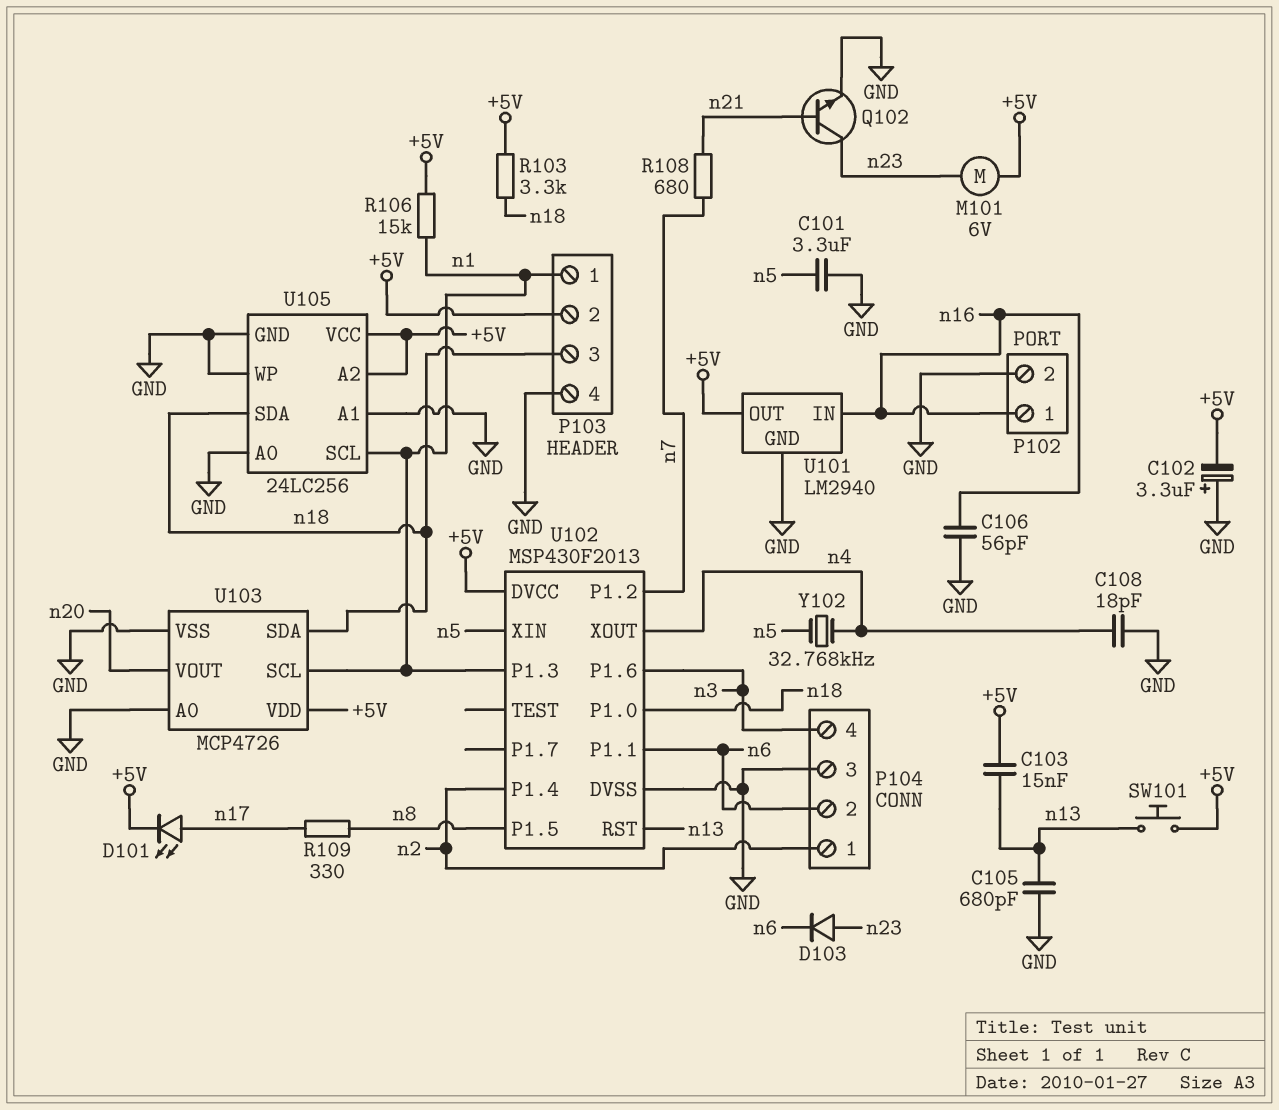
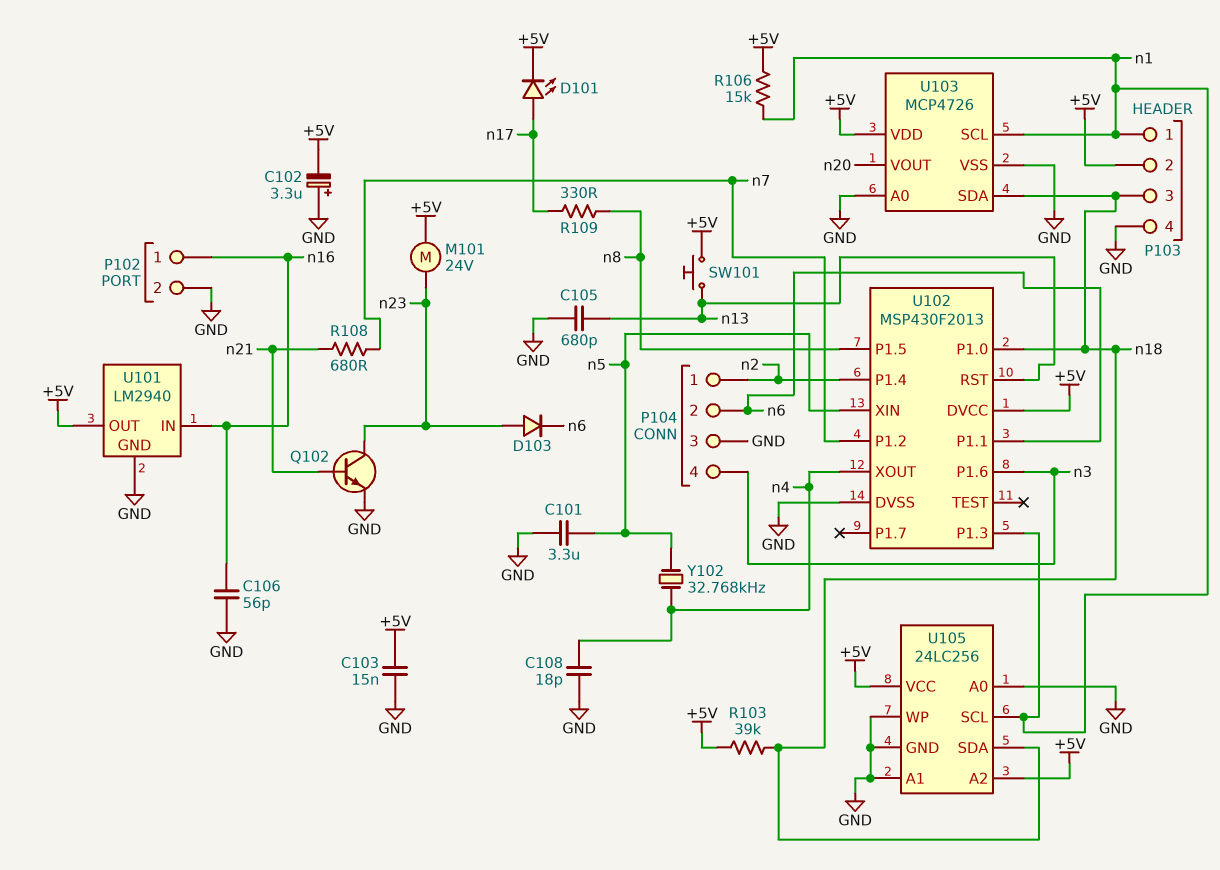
C103: 15nF (+5V, n13) -> 15nF (+5V, GND)
M101: motor 6V (+5V, n23) -> motor 24V (+5V, n23)
R103: 3.3k (+5V, n18) -> 39k (+5V, n18)

